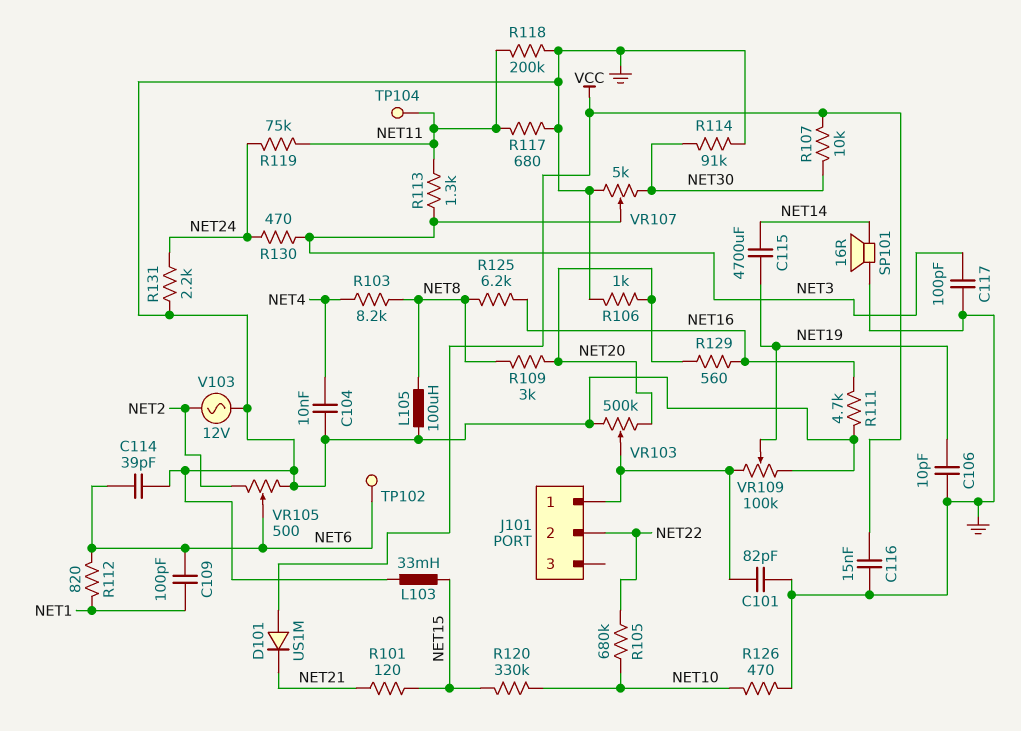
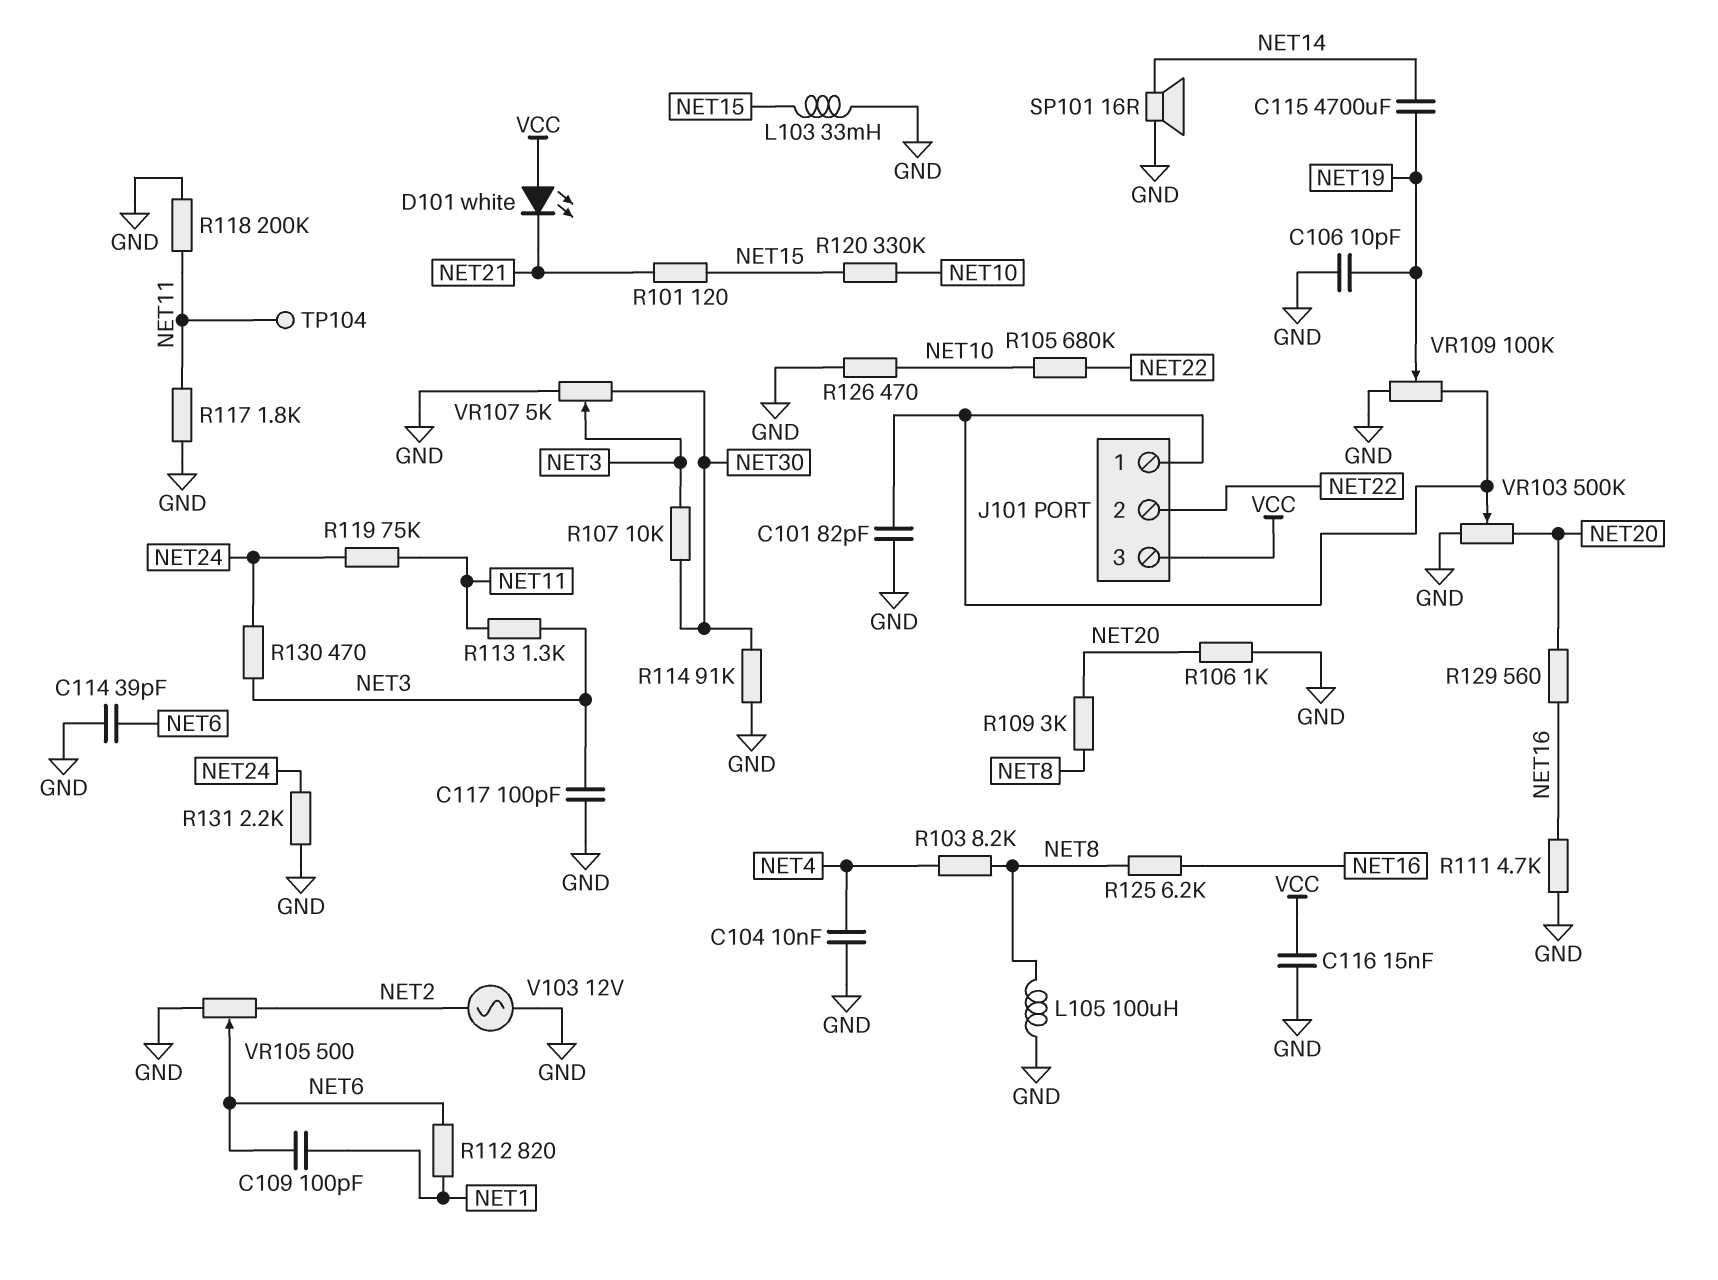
D101: diode US1M (A VCC, K NET21) -> LED white (A VCC, K NET21)
J101 pin 3: none -> VCC
R107: 10k (NET30, VCC) -> 10k (NET3, NET30)
R117: 680 (GND, NET11) -> 1.8k (GND, NET11)
TP102: test point (NET6) -> none

